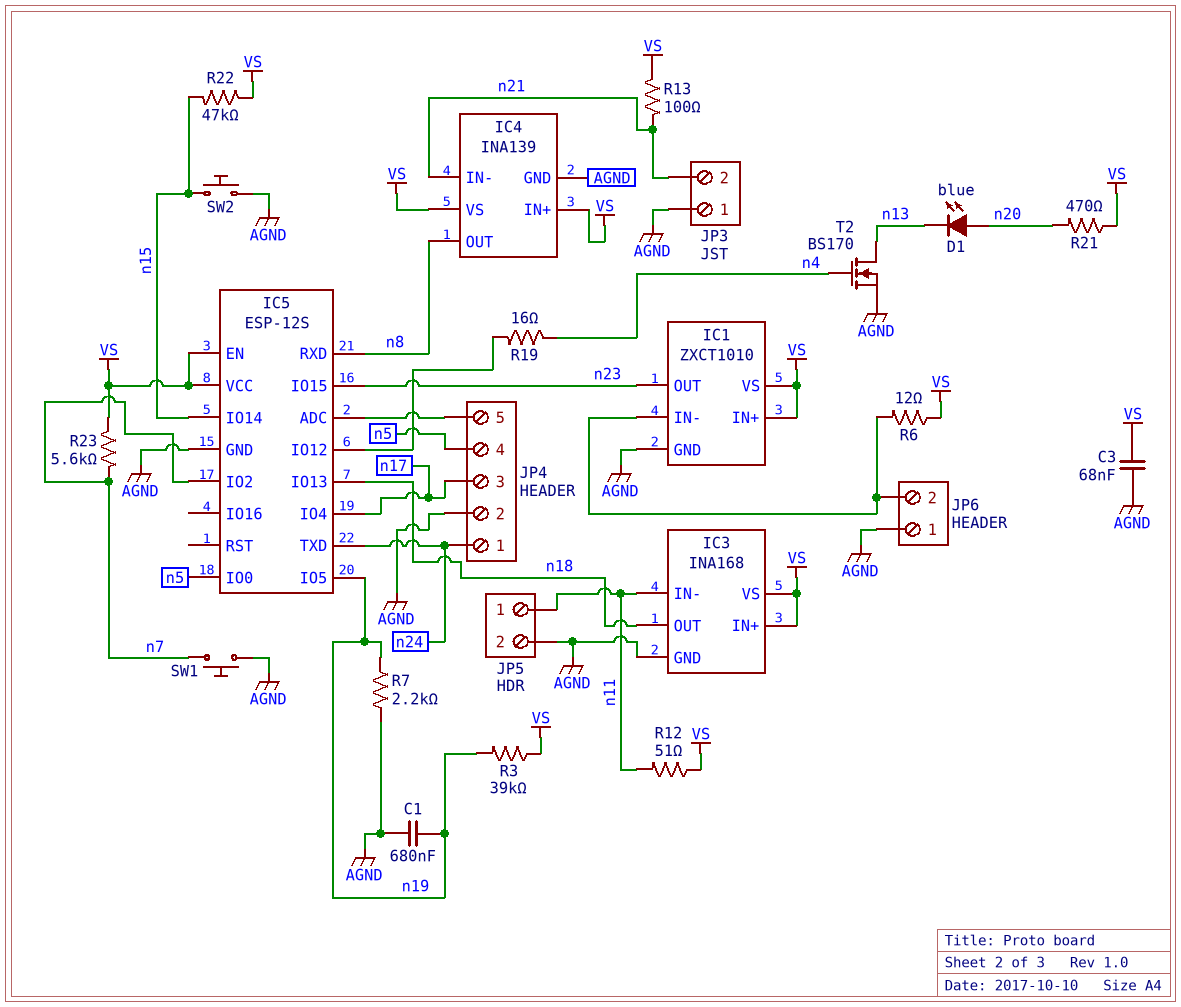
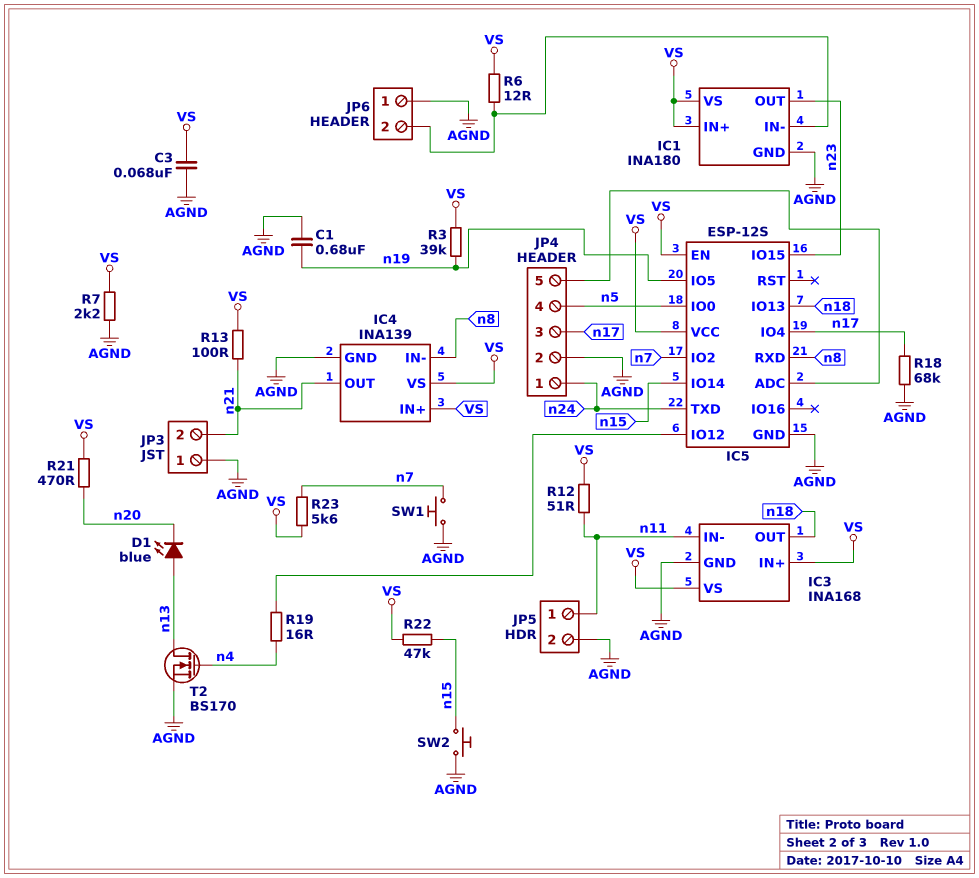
D1: LED blue (A n20, K n13) -> LED blue (A n13, K n20)
IC1: ZXCT1010 -> INA180
IC4 pin IN-: n21 -> n8
IC4 pin OUT: n8 -> n21
R7: 2.2k (AGND, n19) -> 2.2k (AGND, VS)
R18: none -> 68k (AGND, n17)

